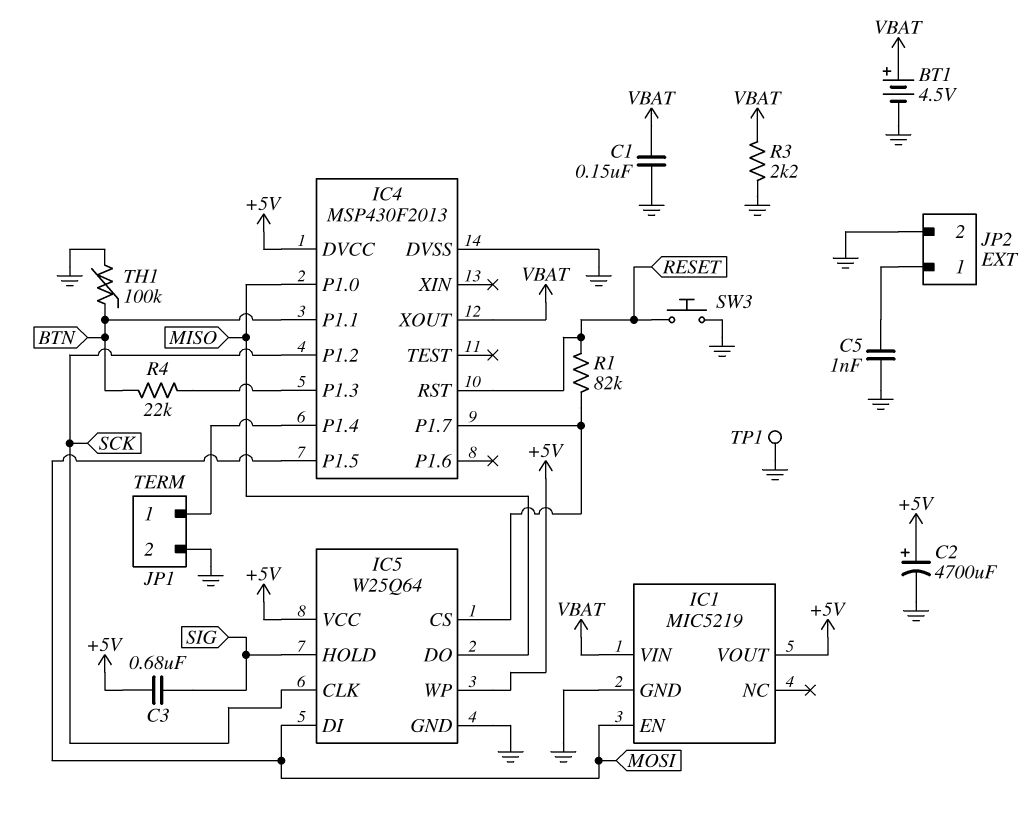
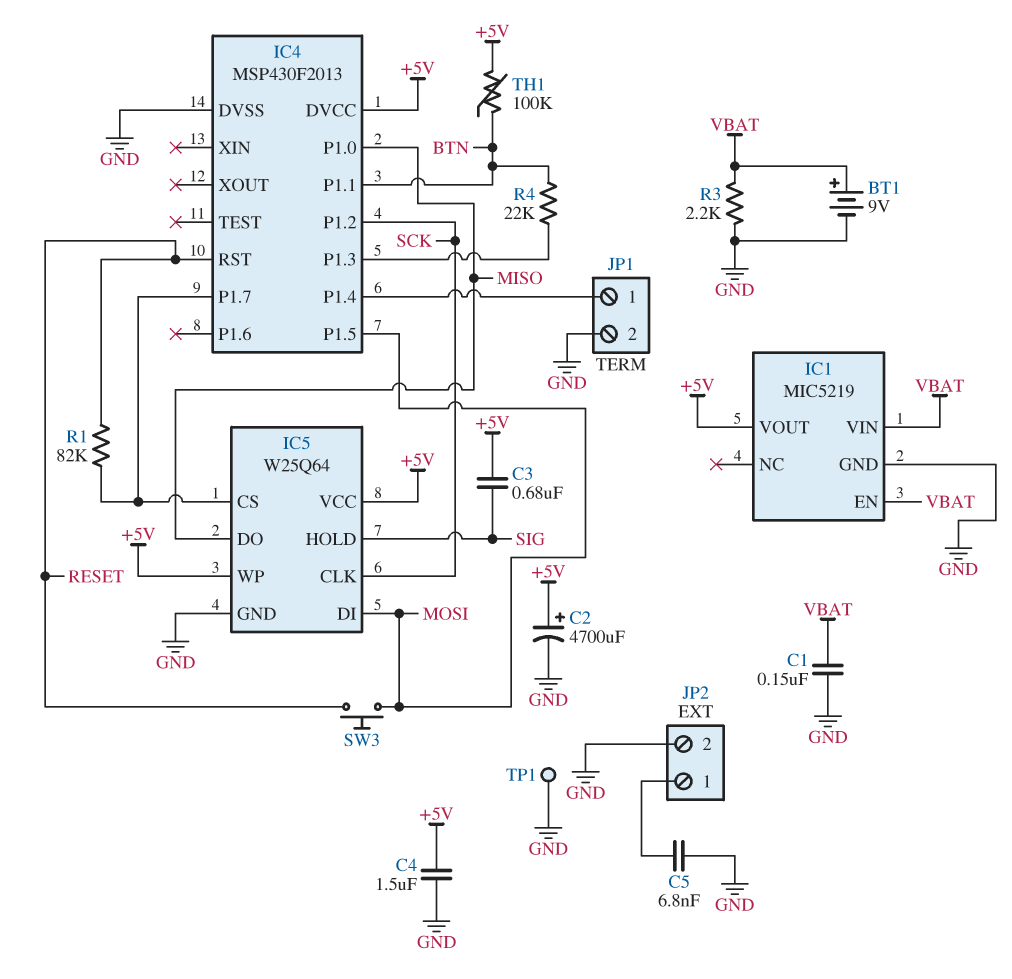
BT1: 4.5V (plus VBAT, minus GND) -> 9V (plus VBAT, minus GND)
C4: none -> 1.5uF (+5V, GND)
C5: 1nF (GND, JP2/1) -> 6.8nF (GND, JP2/1)
IC1 pin EN: MOSI -> VBAT
IC4 pin XOUT: VBAT -> none
SW3: button (GND, RESET) -> button (MOSI, RESET)
TH1: 100k (BTN, GND) -> 100k (+5V, BTN)

